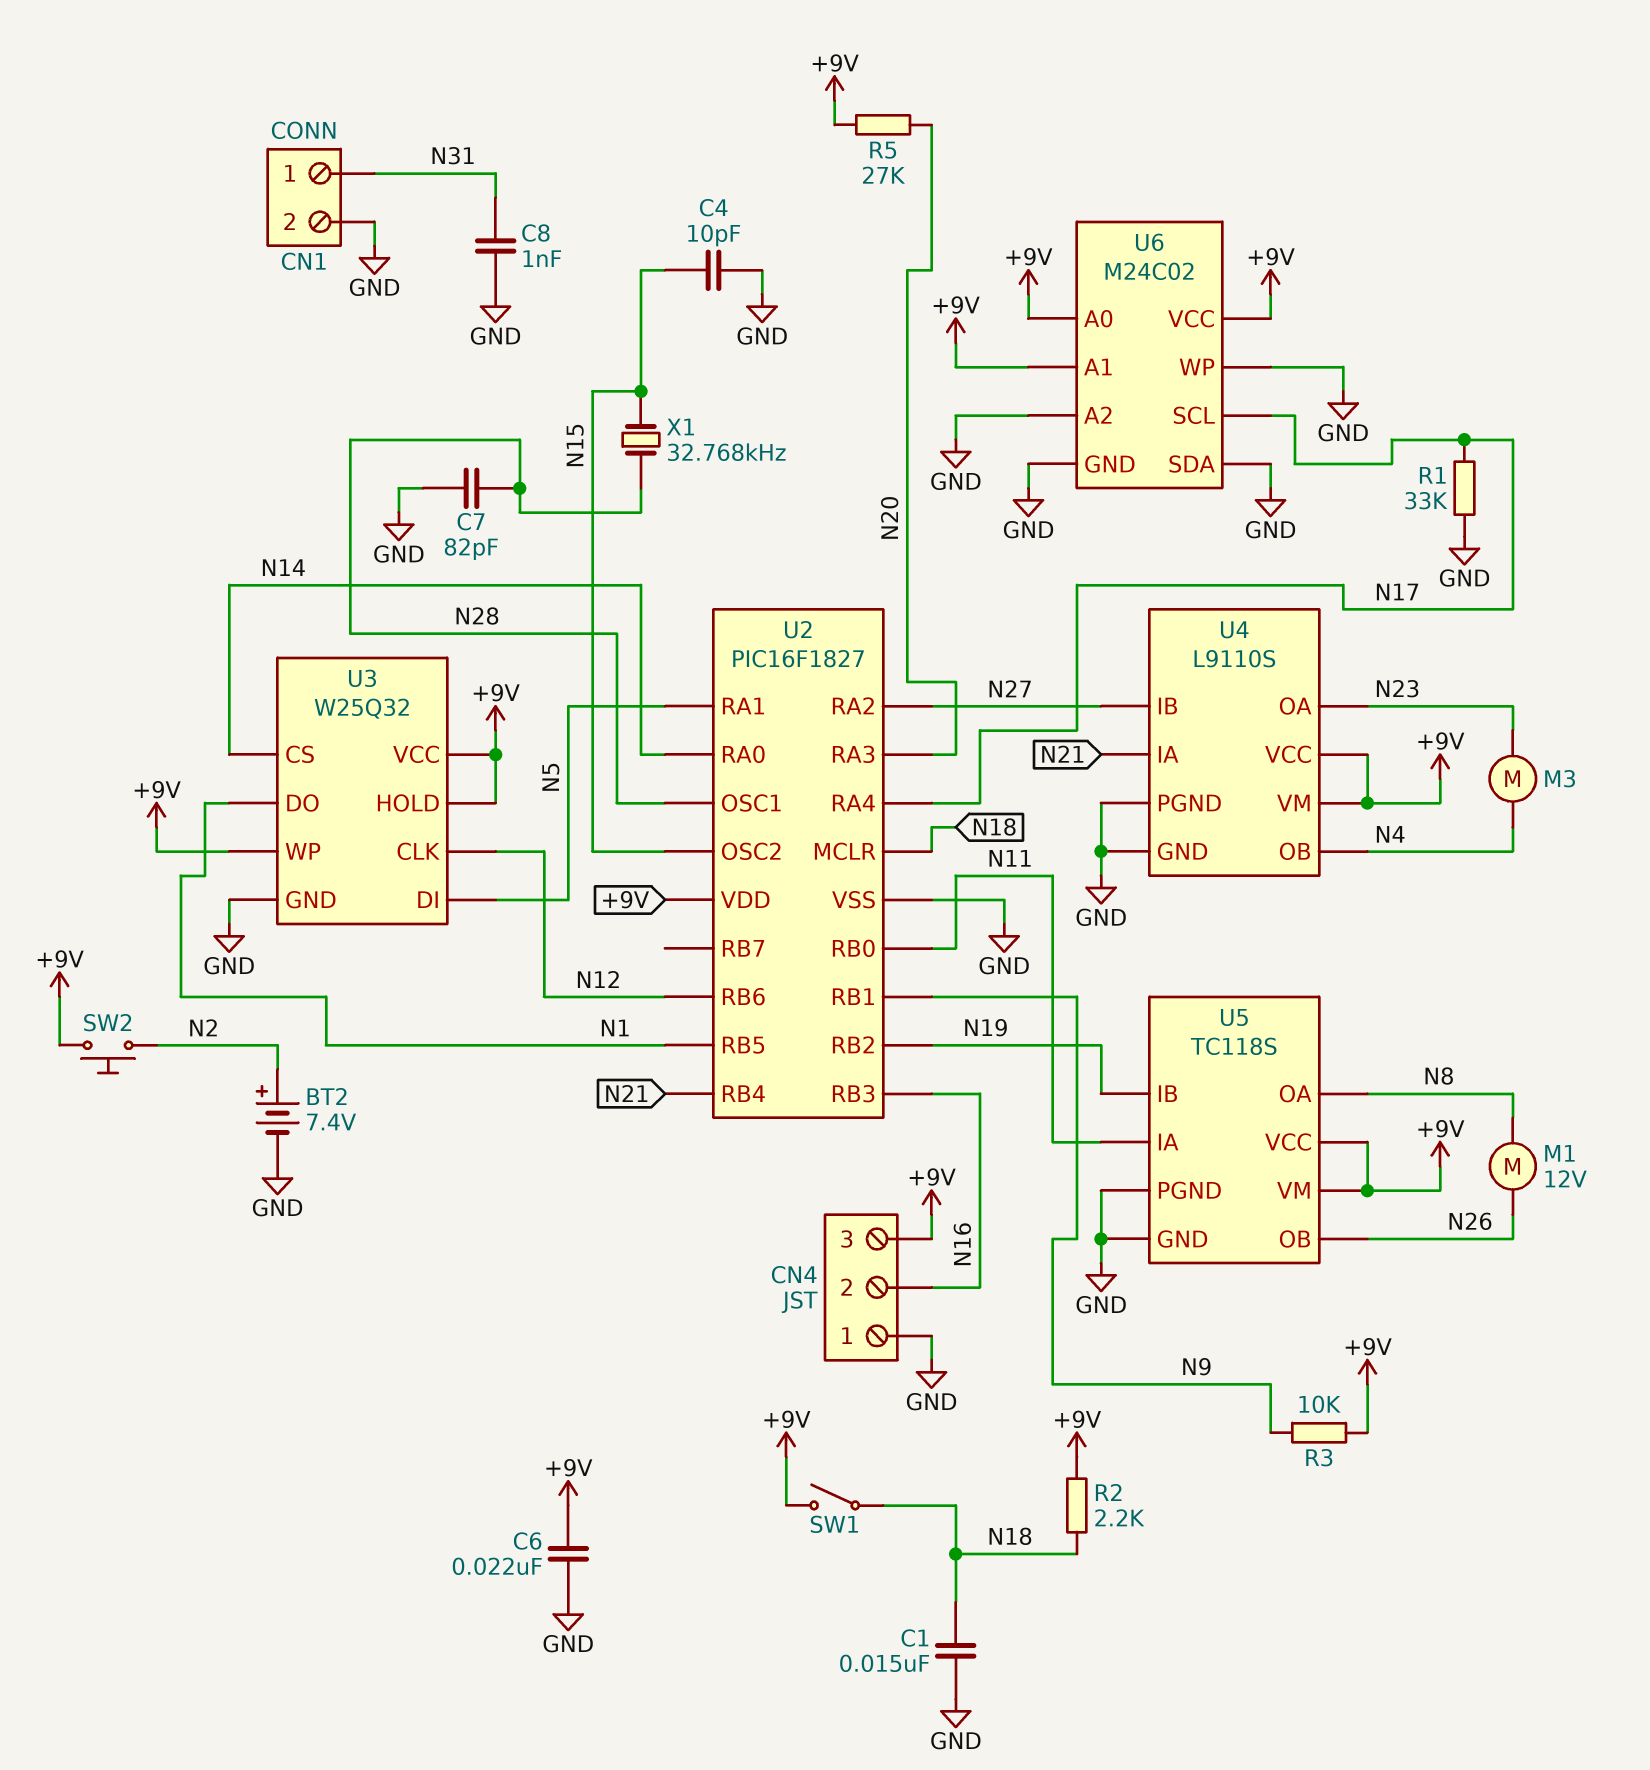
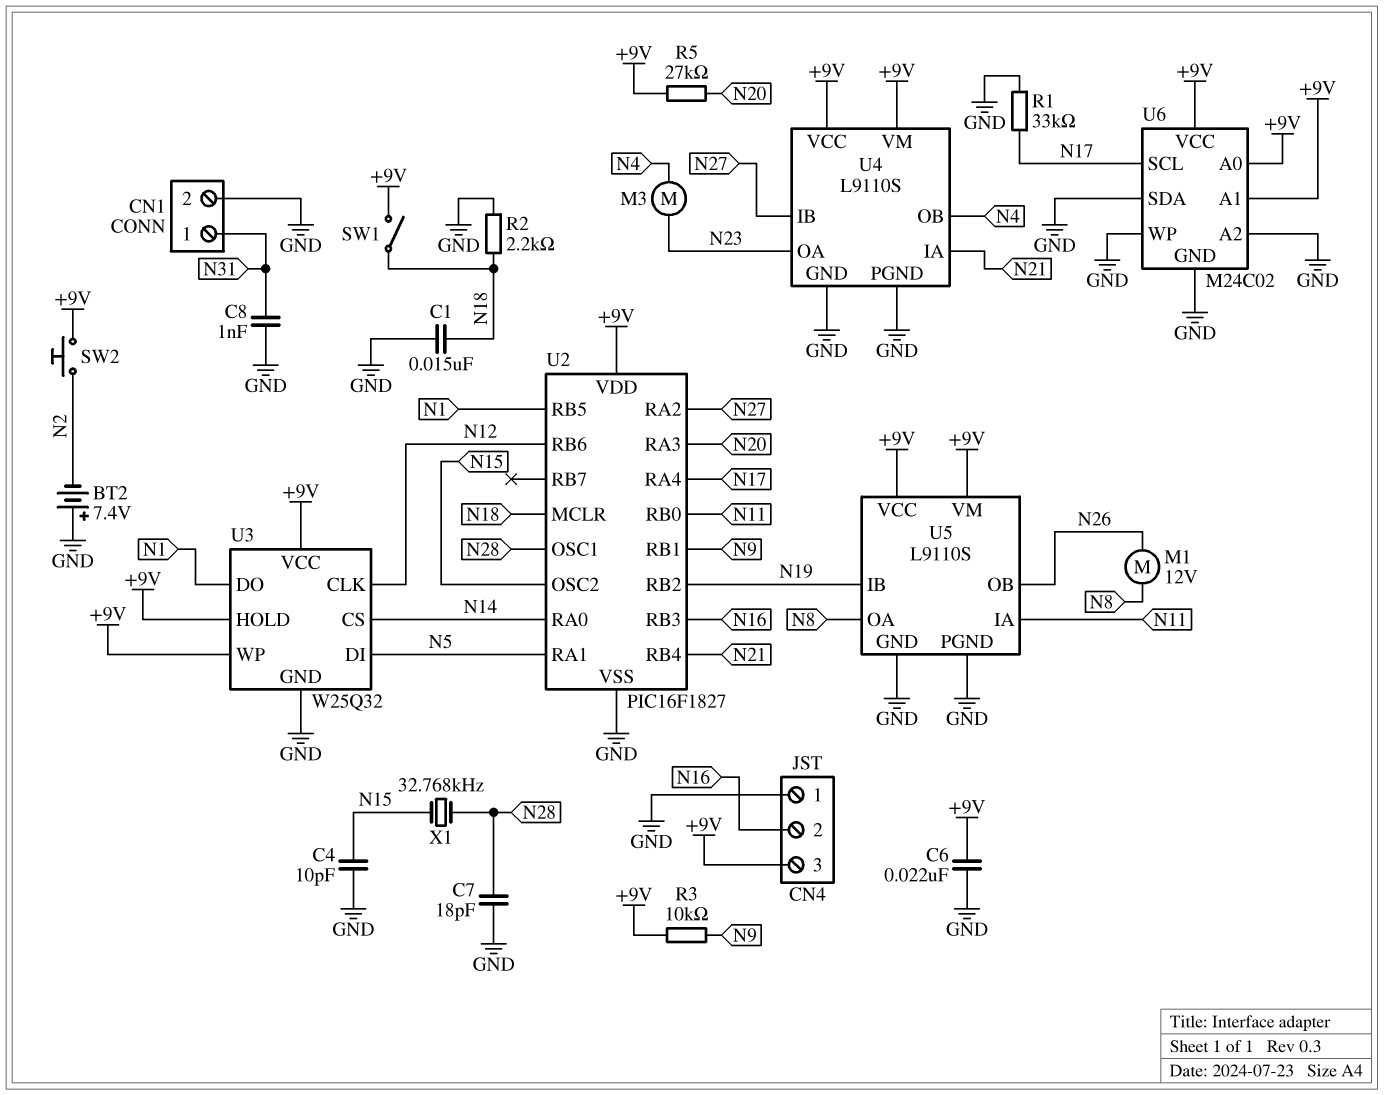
BT2: 7.4V (plus N2, minus GND) -> 7.4V (plus GND, minus N2)
C7: 82pF (GND, N28) -> 18pF (GND, N28)
R2: 2.2k (+9V, N18) -> 2.2k (GND, N18)
U5: TC118S -> L9110S

